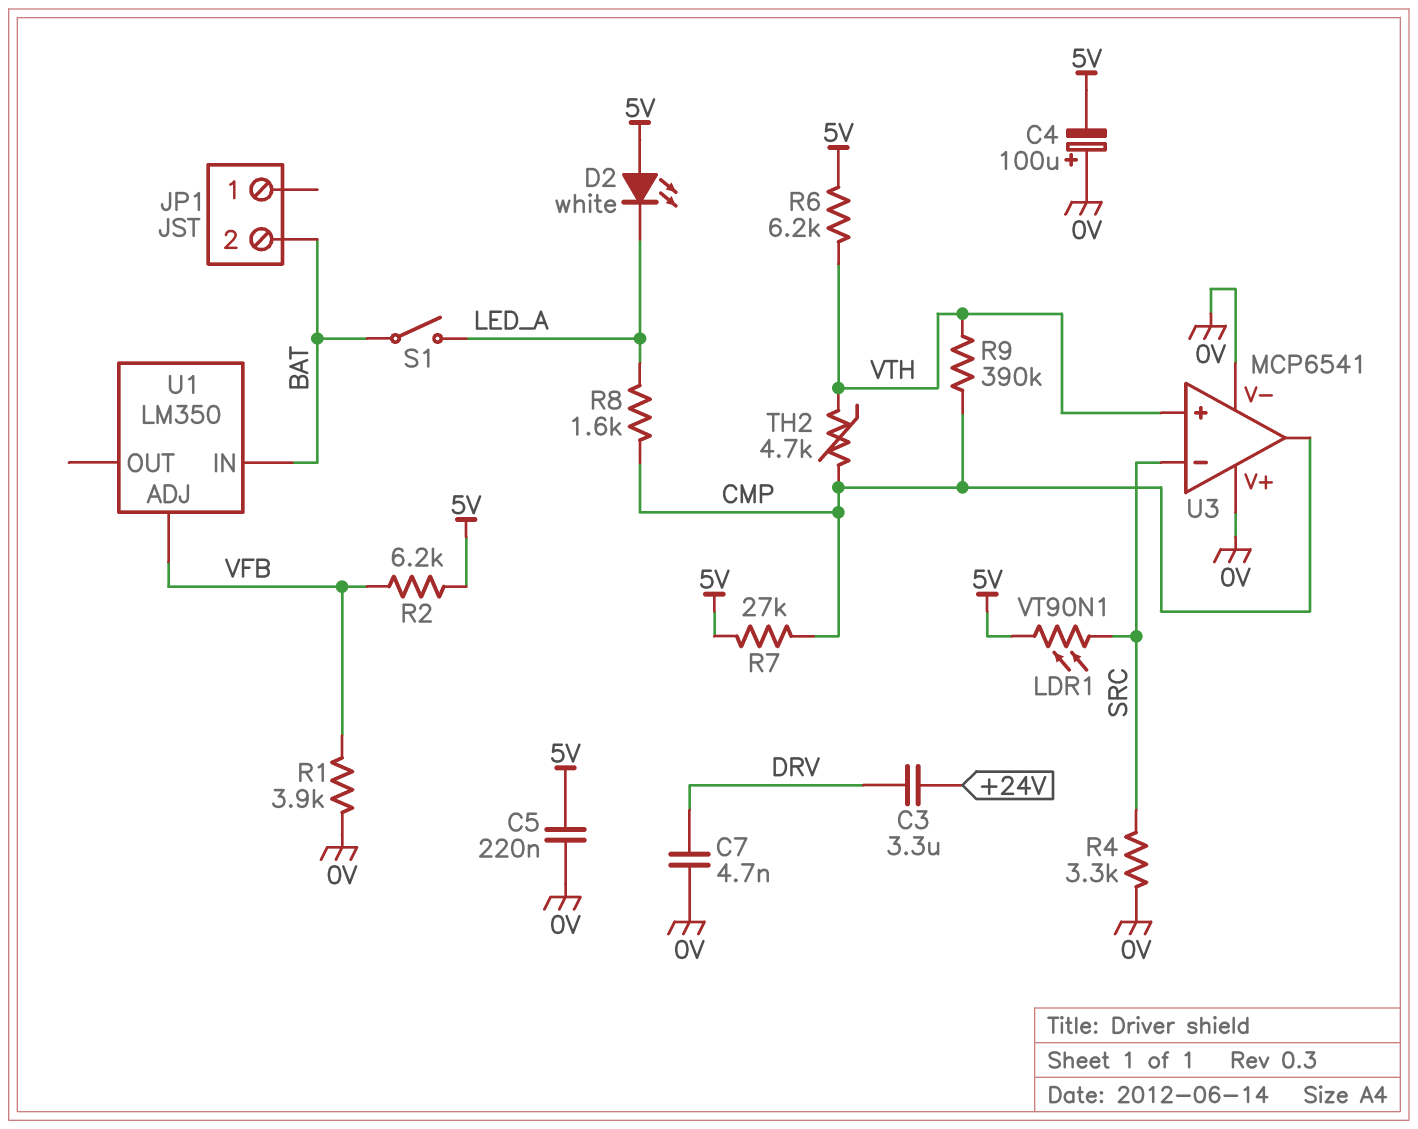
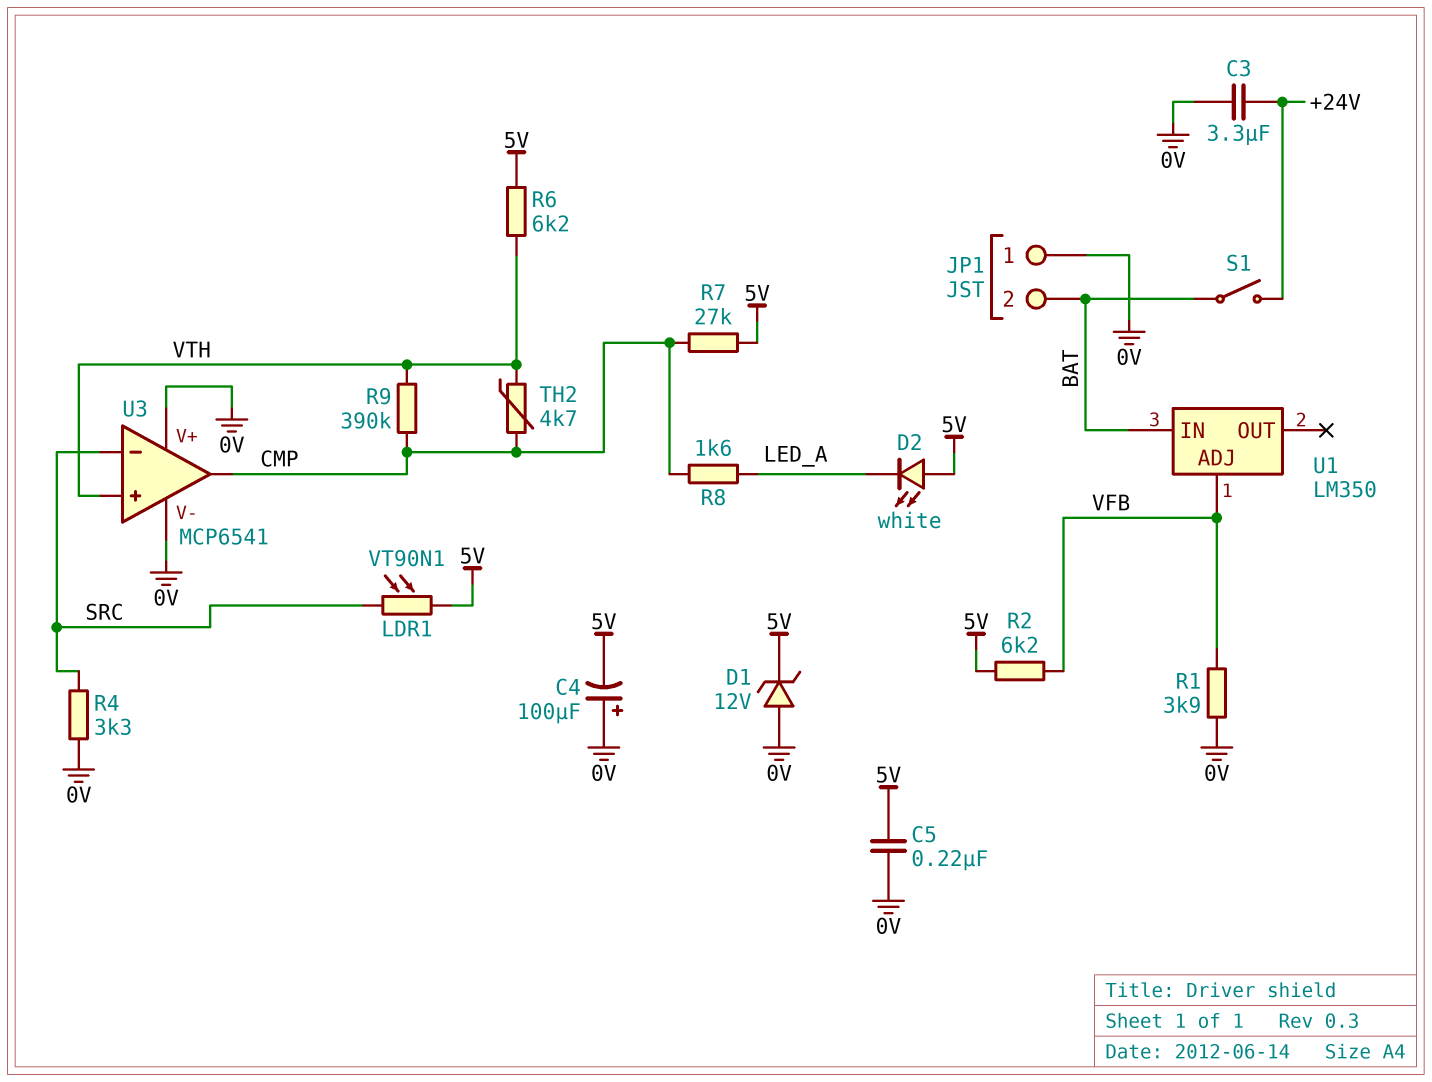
C3: 3.3uF (+24V, DRV) -> 3.3uF (+24V, 0V)
C7: 4.7nF (0V, DRV) -> none
D1: none -> zener 12V (A 0V, K 5V)
JP1 pin 1: none -> 0V
S1: switch (BAT, LED_A) -> switch (+24V, BAT)

